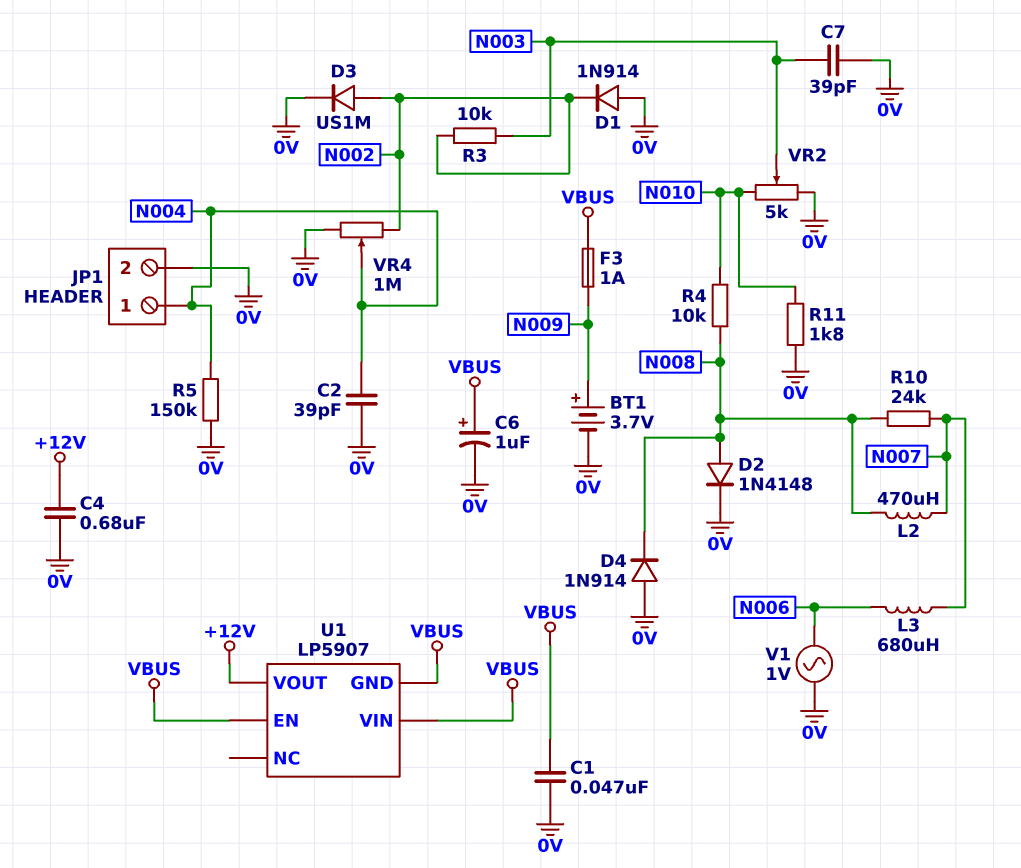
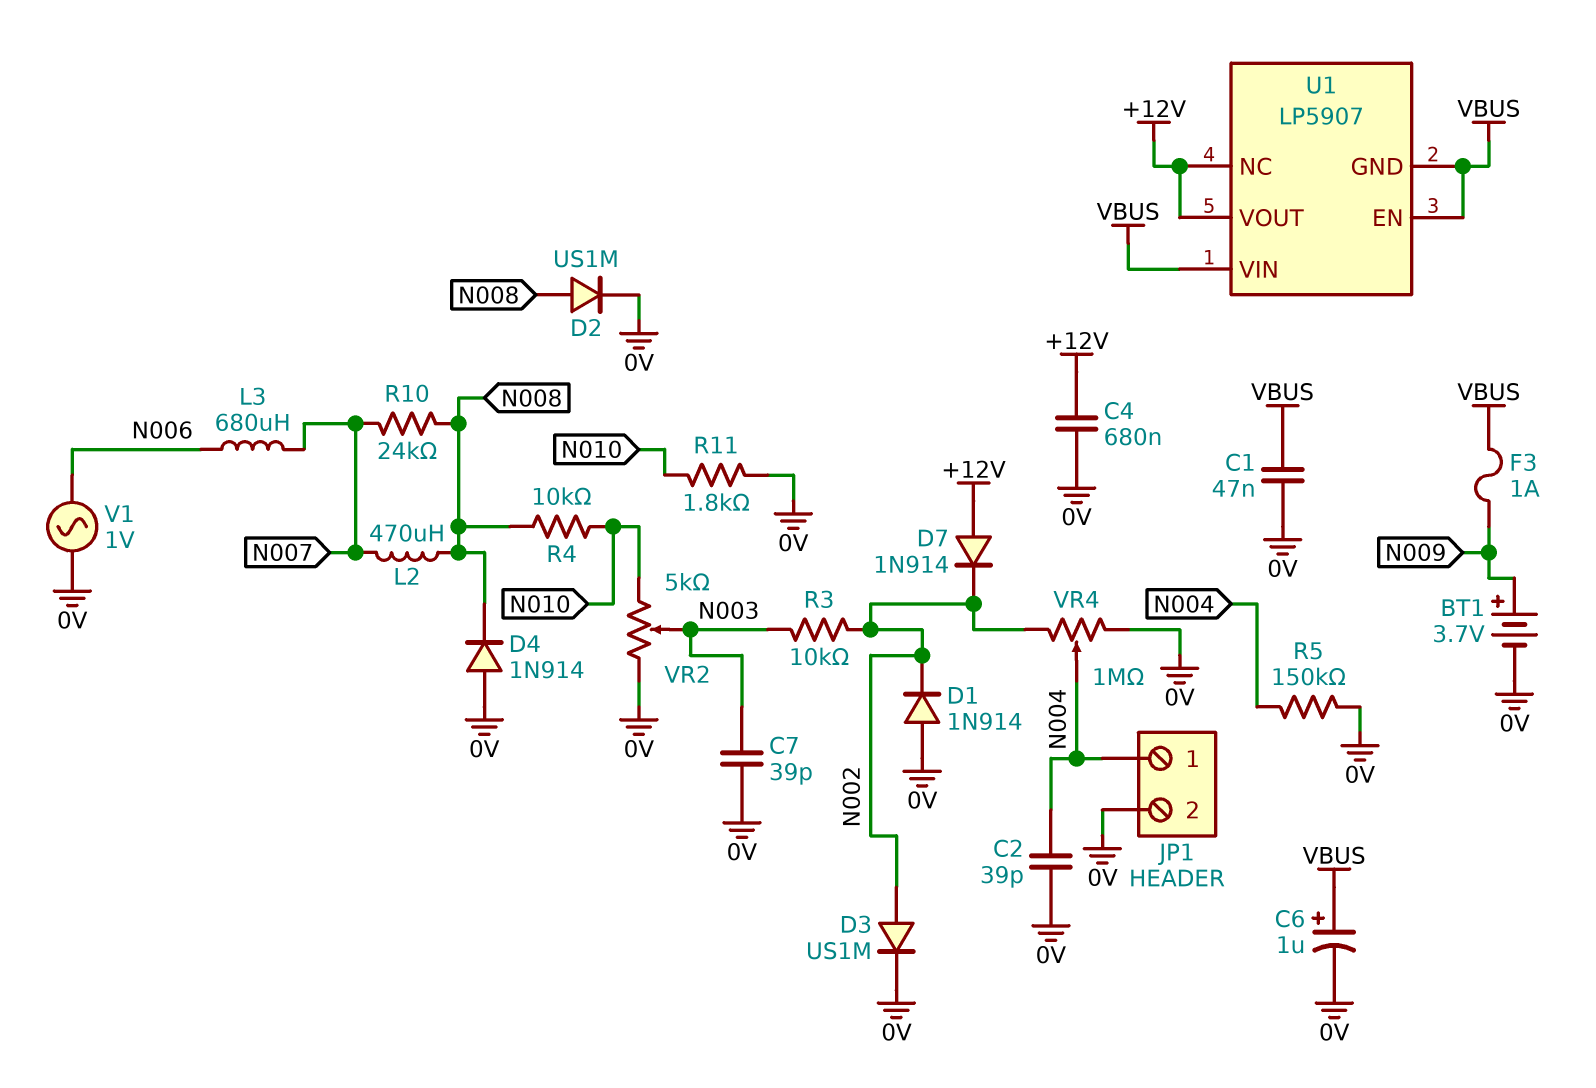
D2: diode 1N4148 (A N008, K 0V) -> diode US1M (A N008, K 0V)
D7: none -> diode 1N914 (A +12V, K N002)
U1 pin NC: none -> +12V

